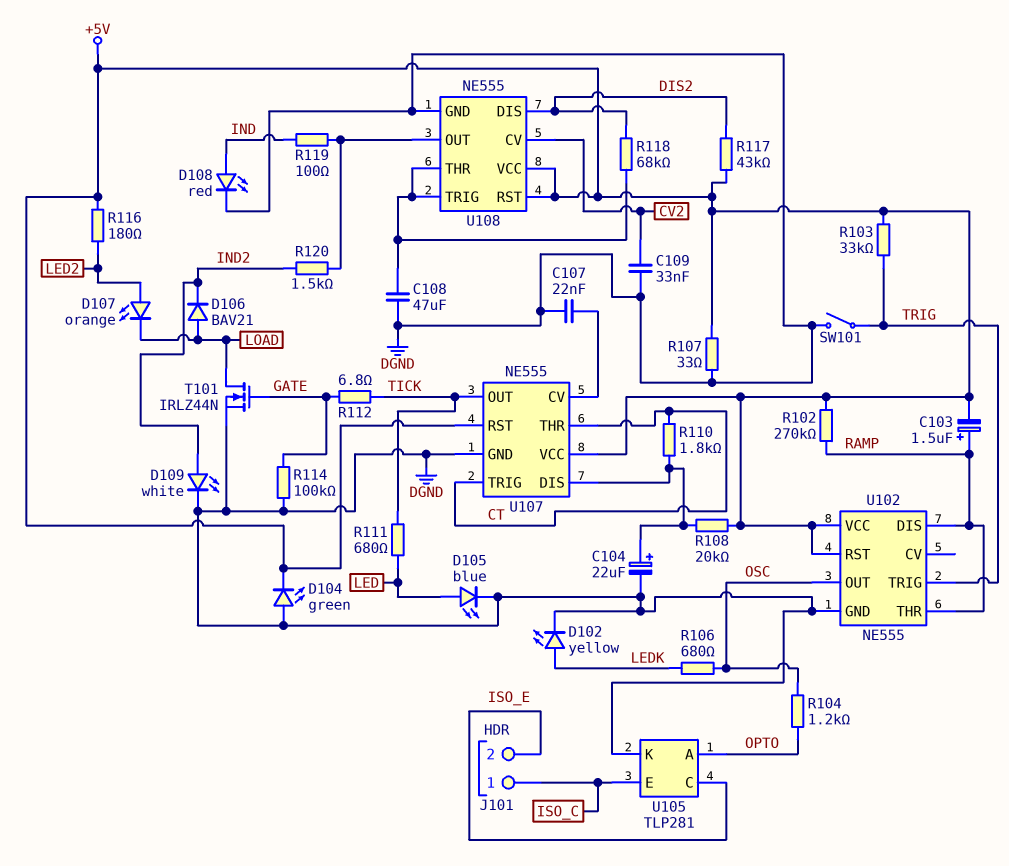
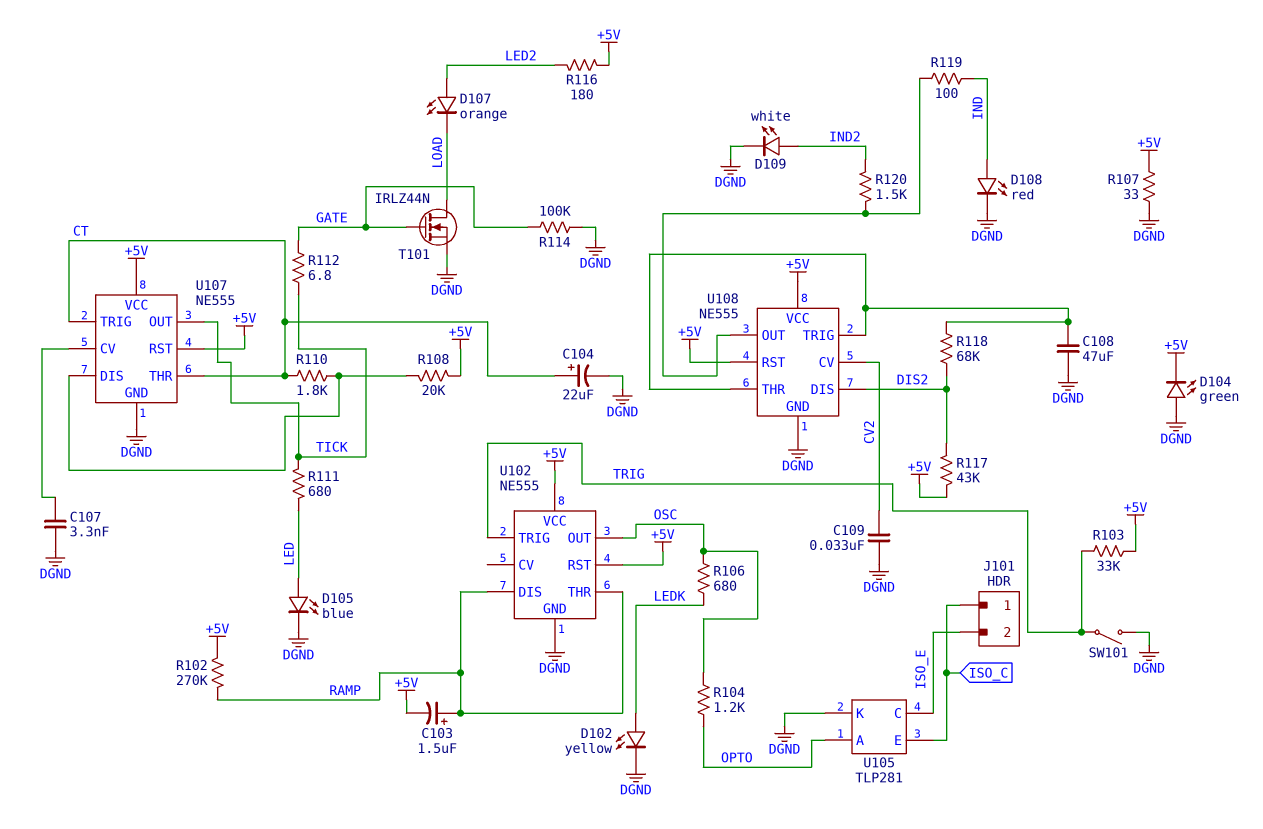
C104: 22uF (plus U107/DIS, minus DGND) -> 22uF (plus CT, minus DGND)
C107: 22nF (DGND, U107/CV) -> 3.3nF (DGND, U107/CV)
D106: diode BAV21 (A LOAD, K IND2) -> none

